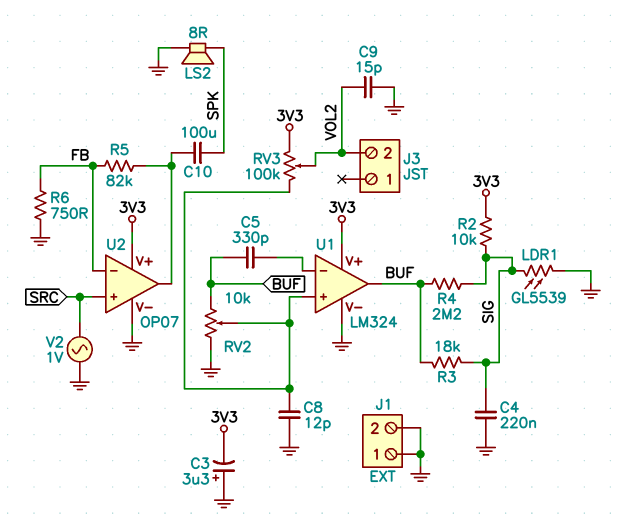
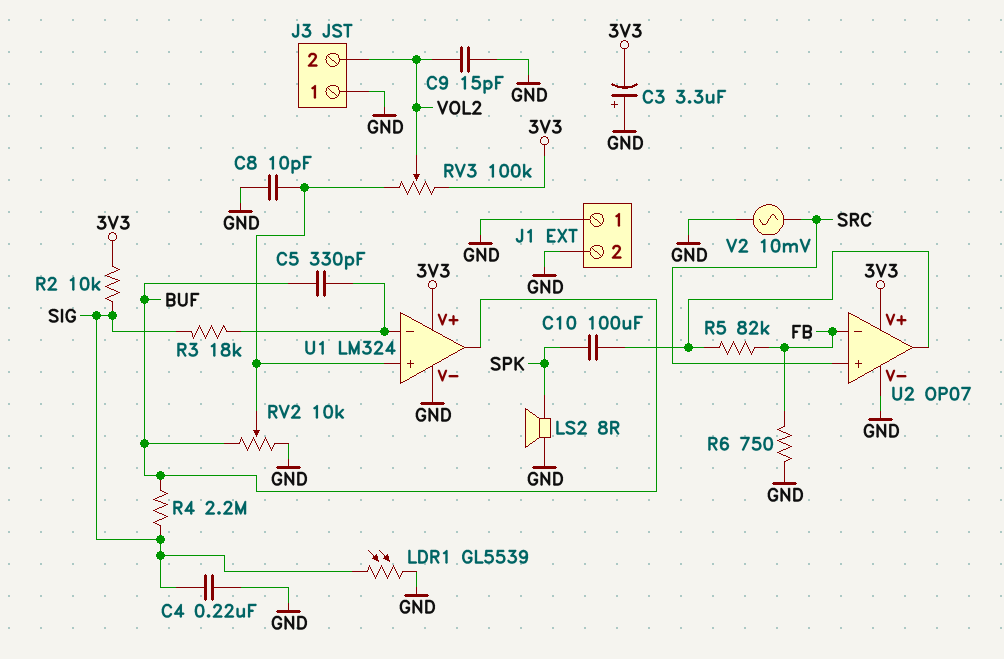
C8: 12pF (GND, U1/in+) -> 10pF (GND, U1/in+)
J3 pin 1: none -> GND
R3: 18k (BUF, SIG) -> 18k (SIG, U1/in-)
V2: AC 1V (GND, SRC) -> AC 10mV (GND, SRC)

